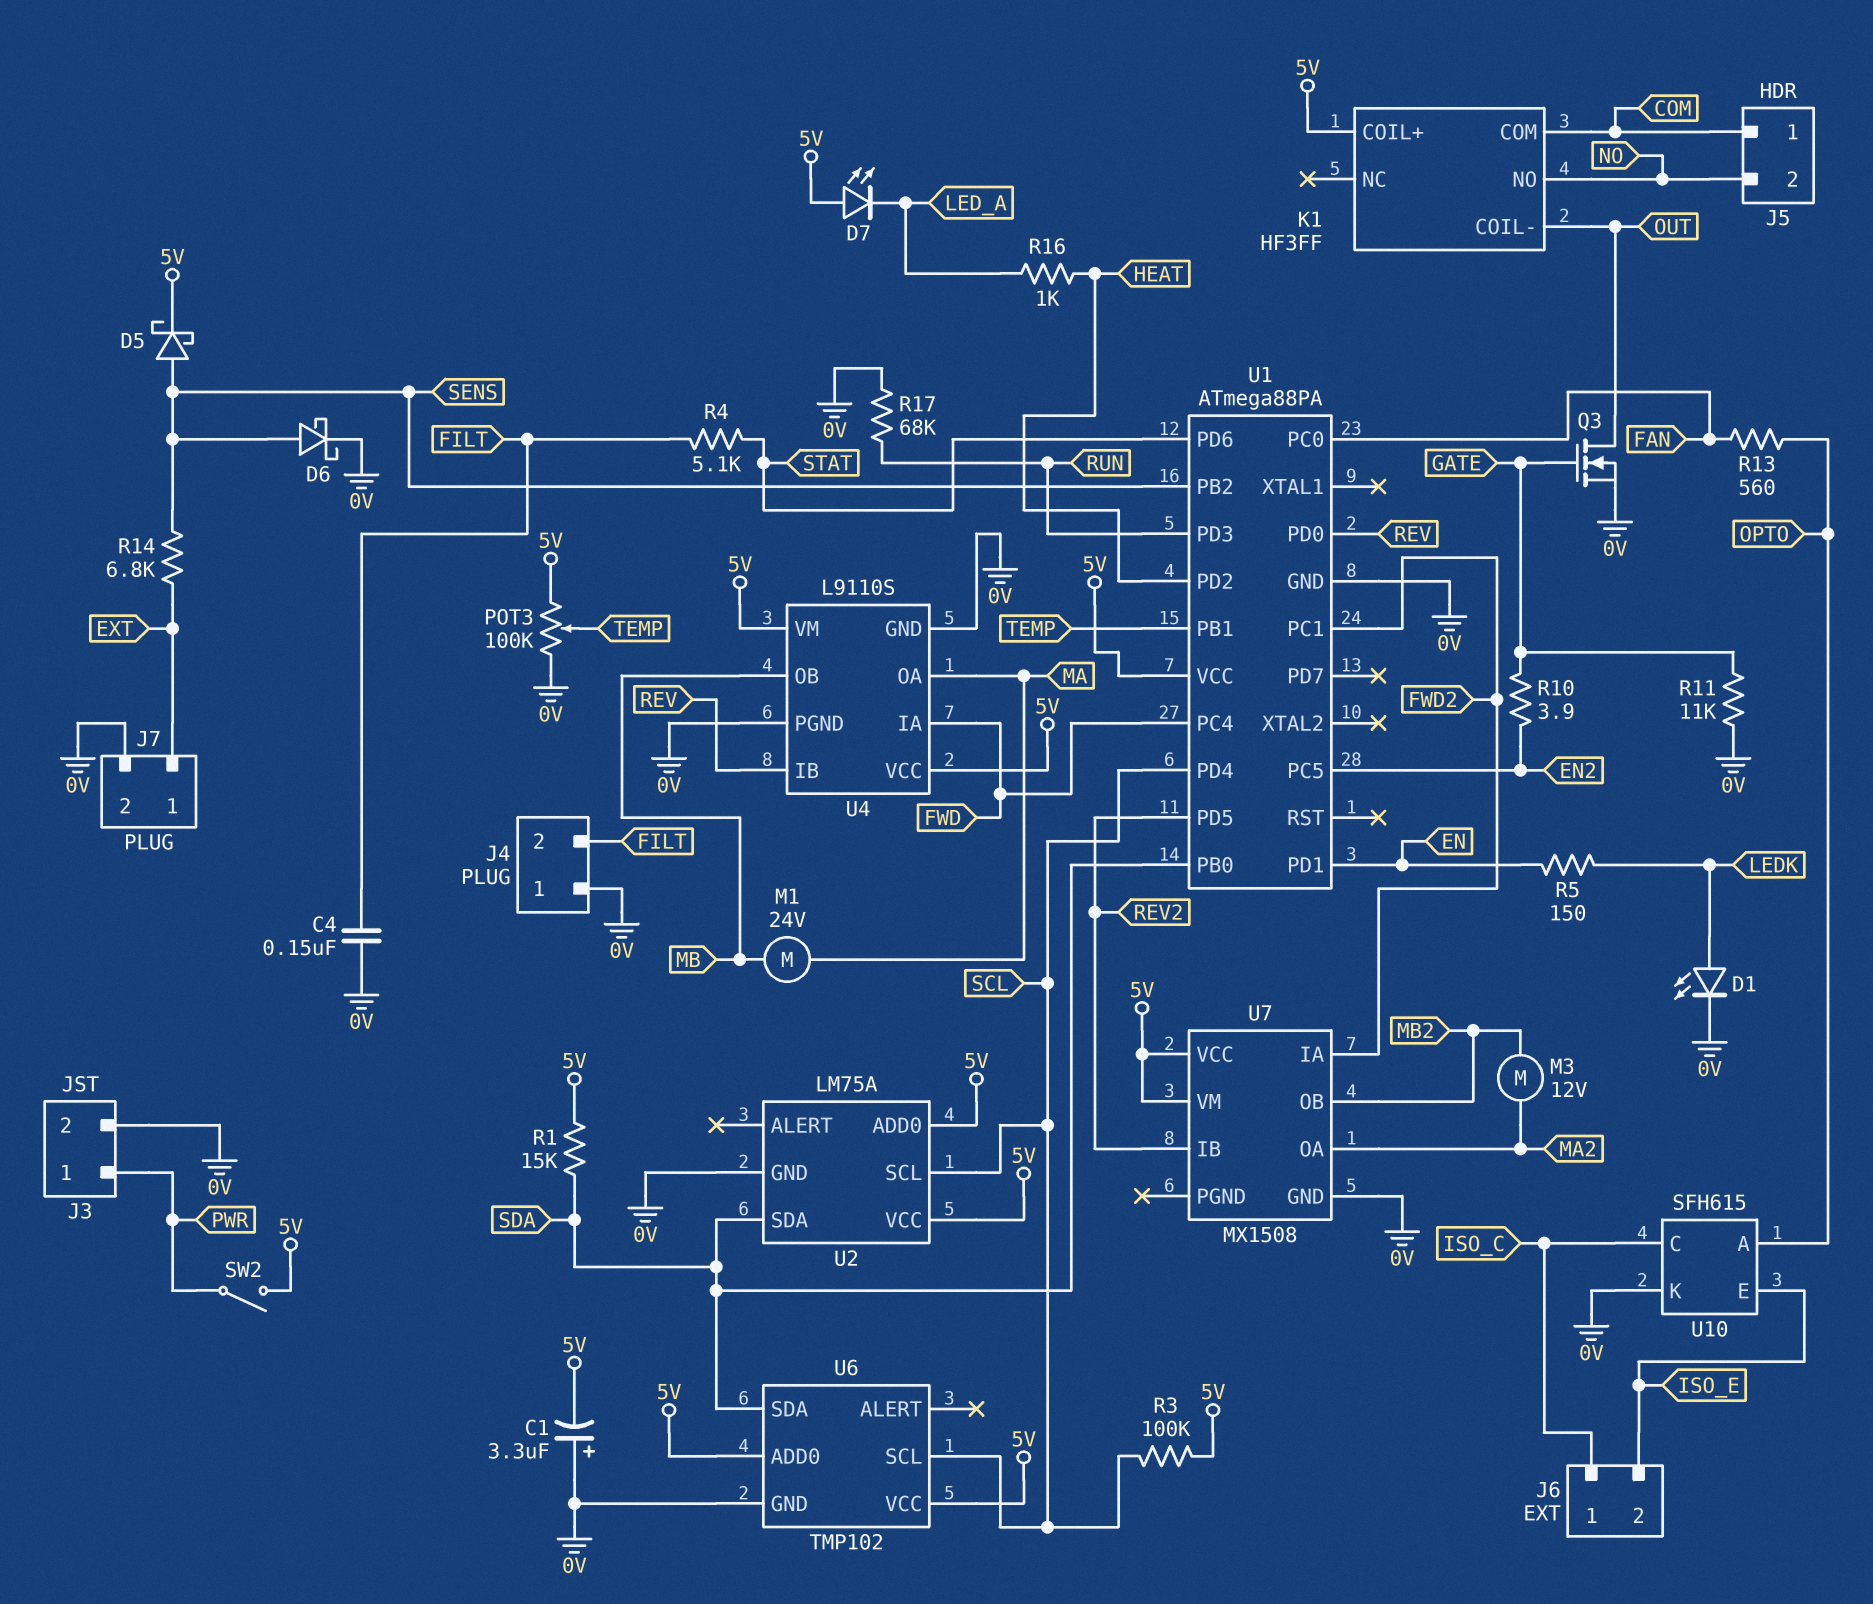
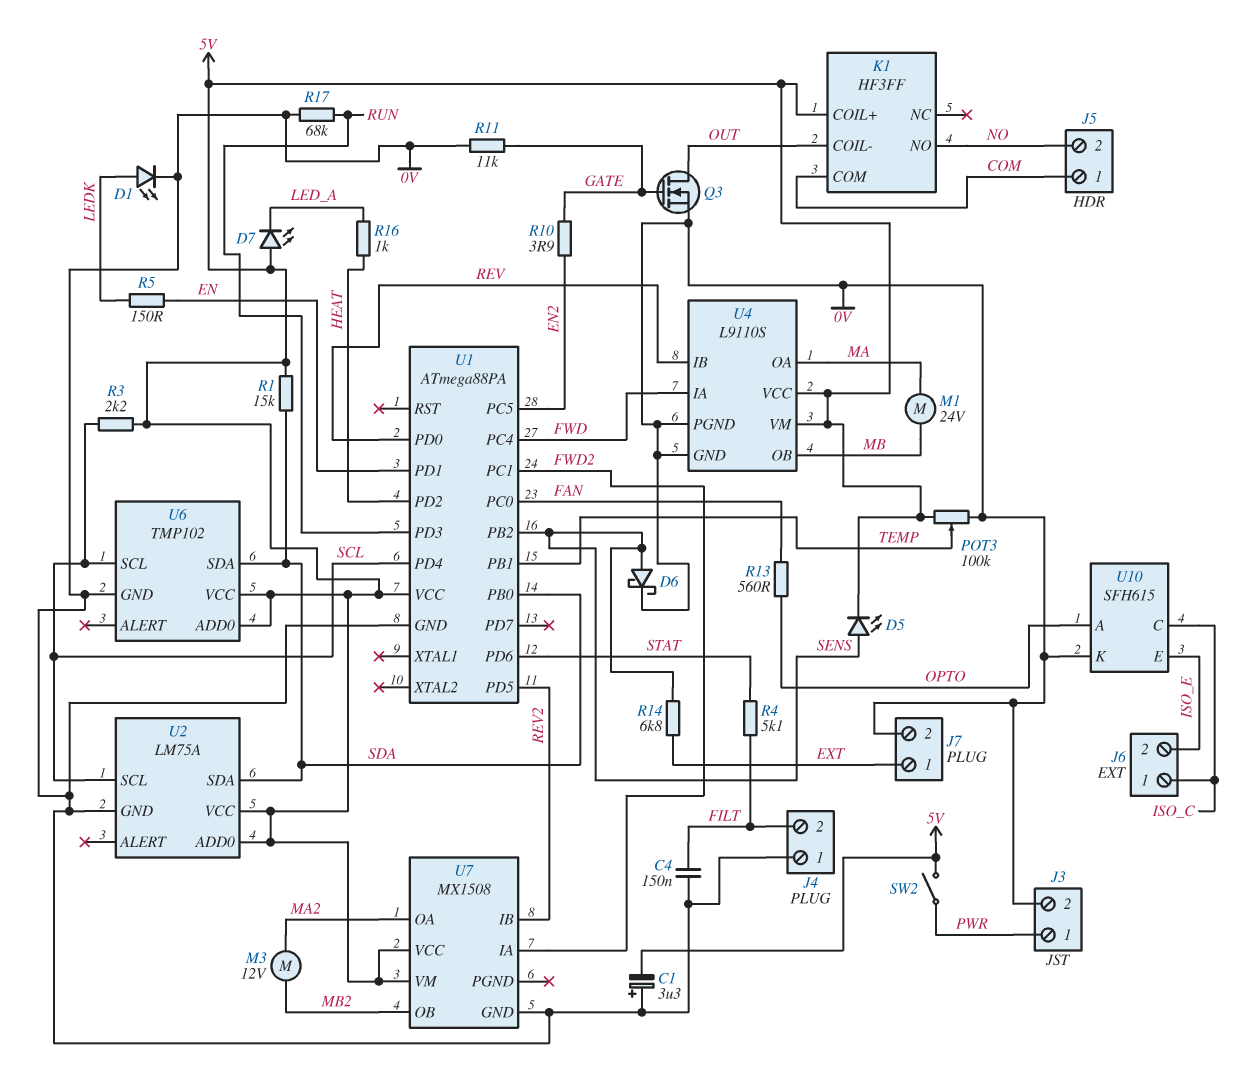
D5: schottky (A SENS, K 5V) -> LED (A SENS, K 5V)
R3: 100k (5V, SCL) -> 2.2k (5V, SCL)

